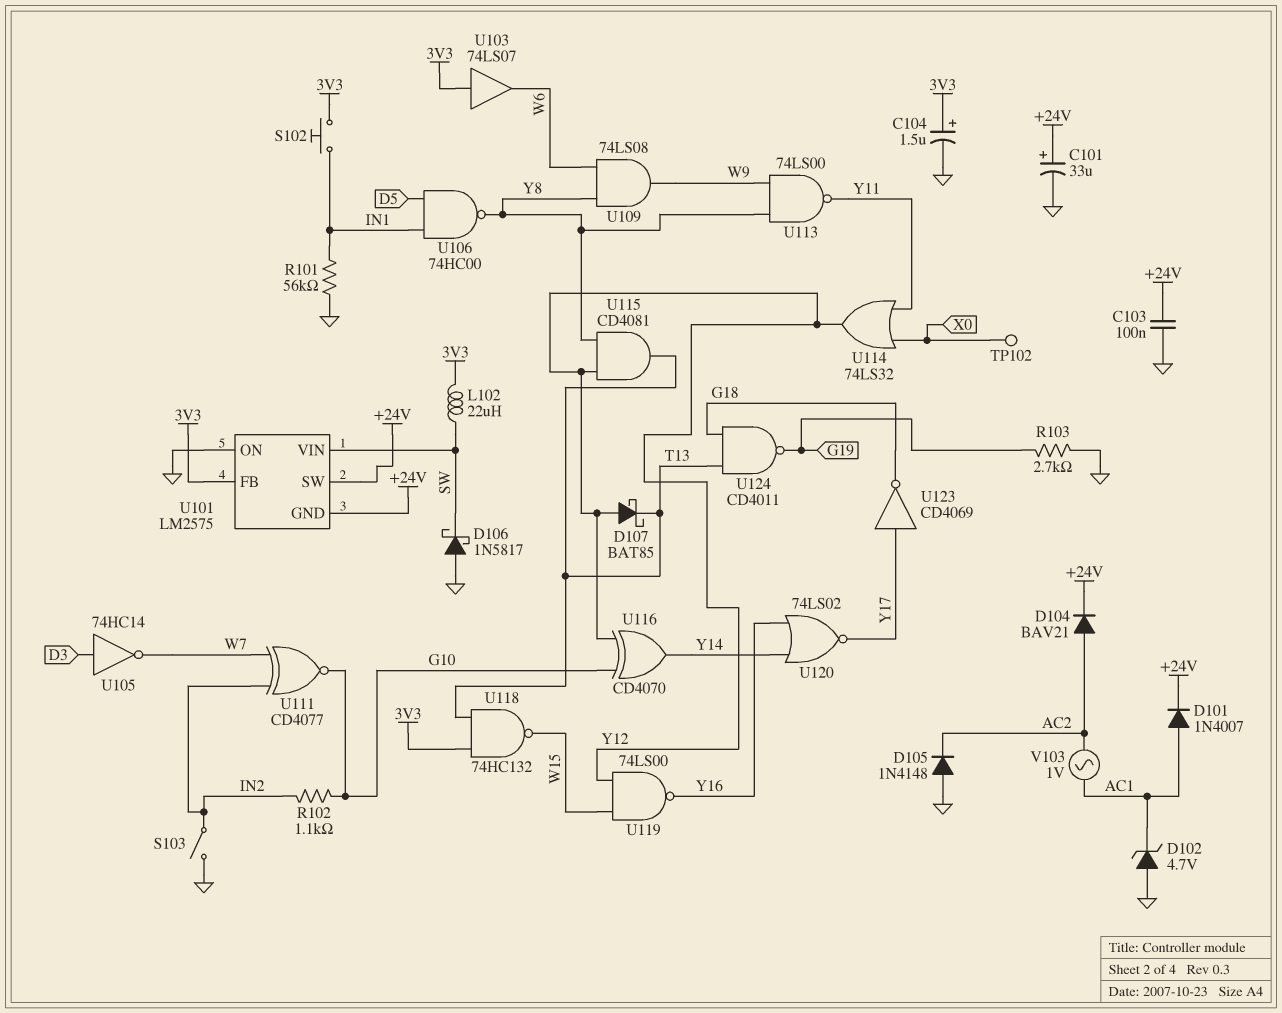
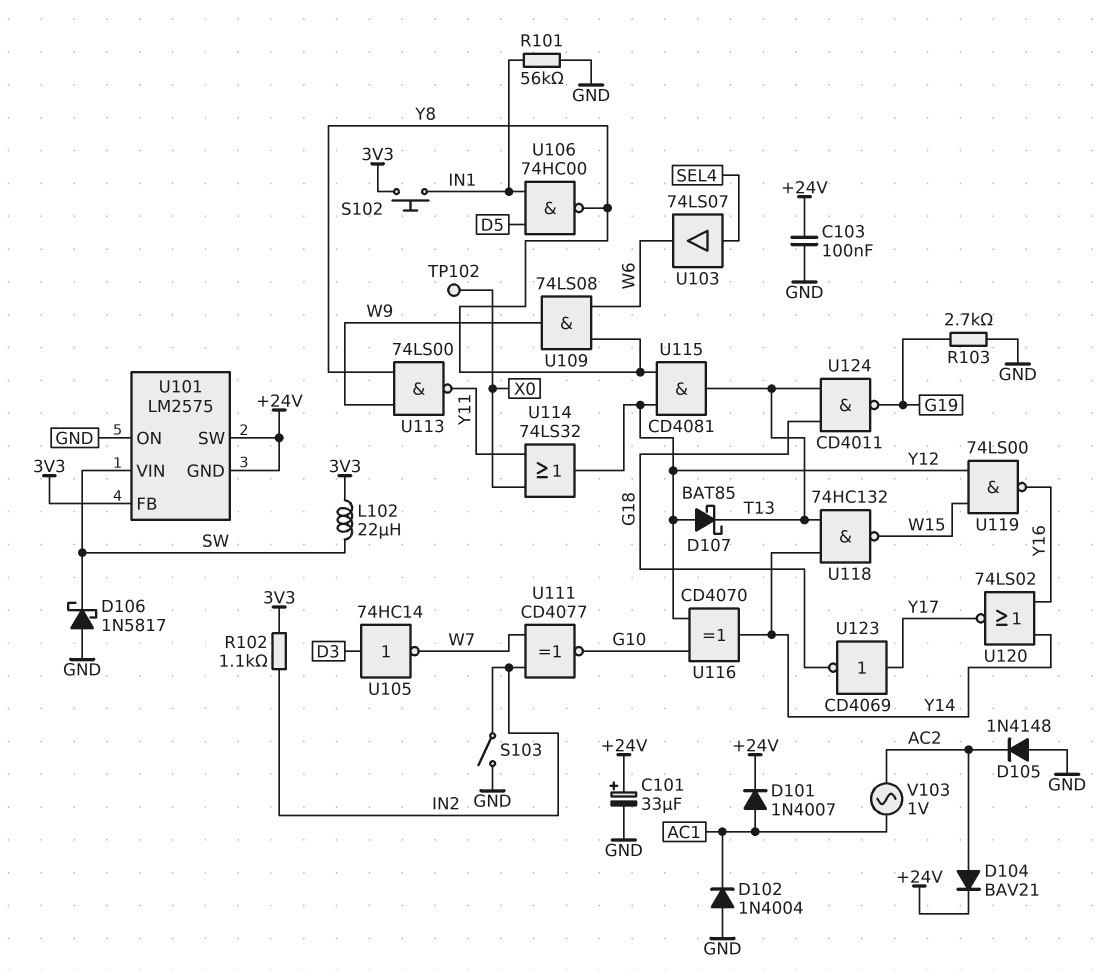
C104: 1.5uF (plus 3V3, minus GND) -> none
D102: zener 4.7V (A GND, K AC1) -> diode 1N4004 (A GND, K AC1)
R102: 1.1k (G10, IN2) -> 1.1k (3V3, IN2)
U103: buffer 74LS07 (in 3V3, out W6) -> buffer 74LS07 (in SEL4, out W6)
U118: NAND 74HC132 (in 3V3, in T13, out W15) -> NAND 74HC132 (in T13, in Y14, out W15)

